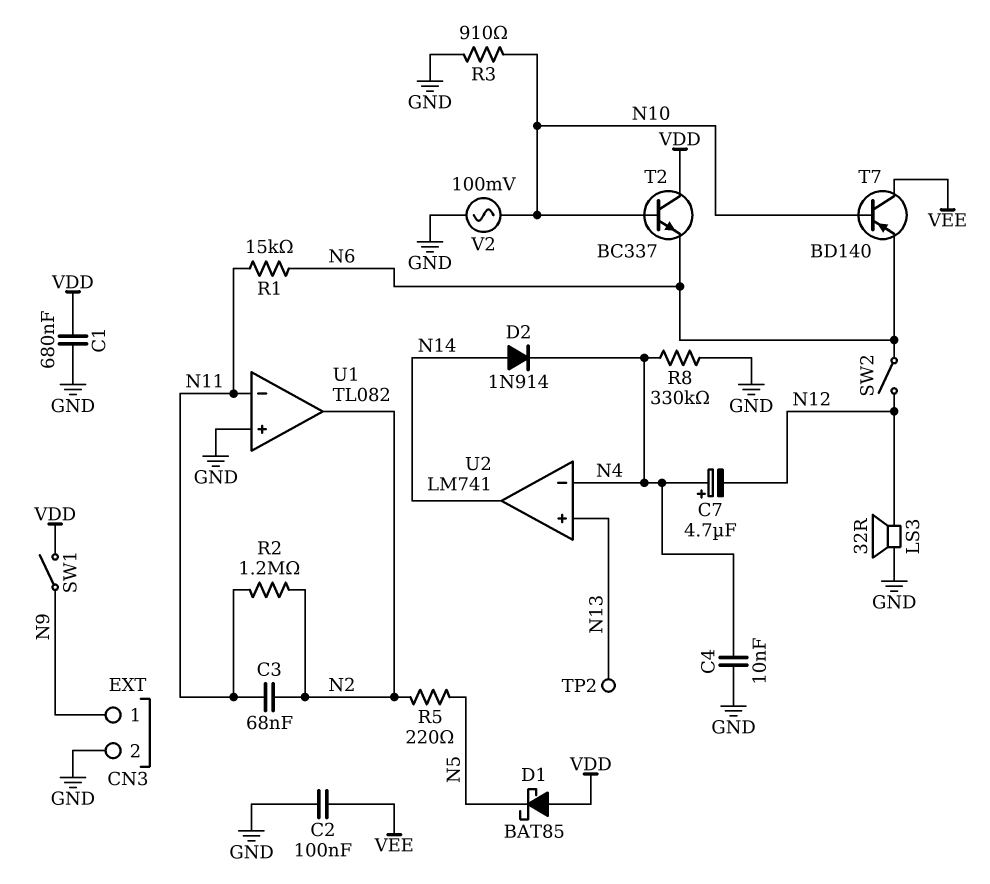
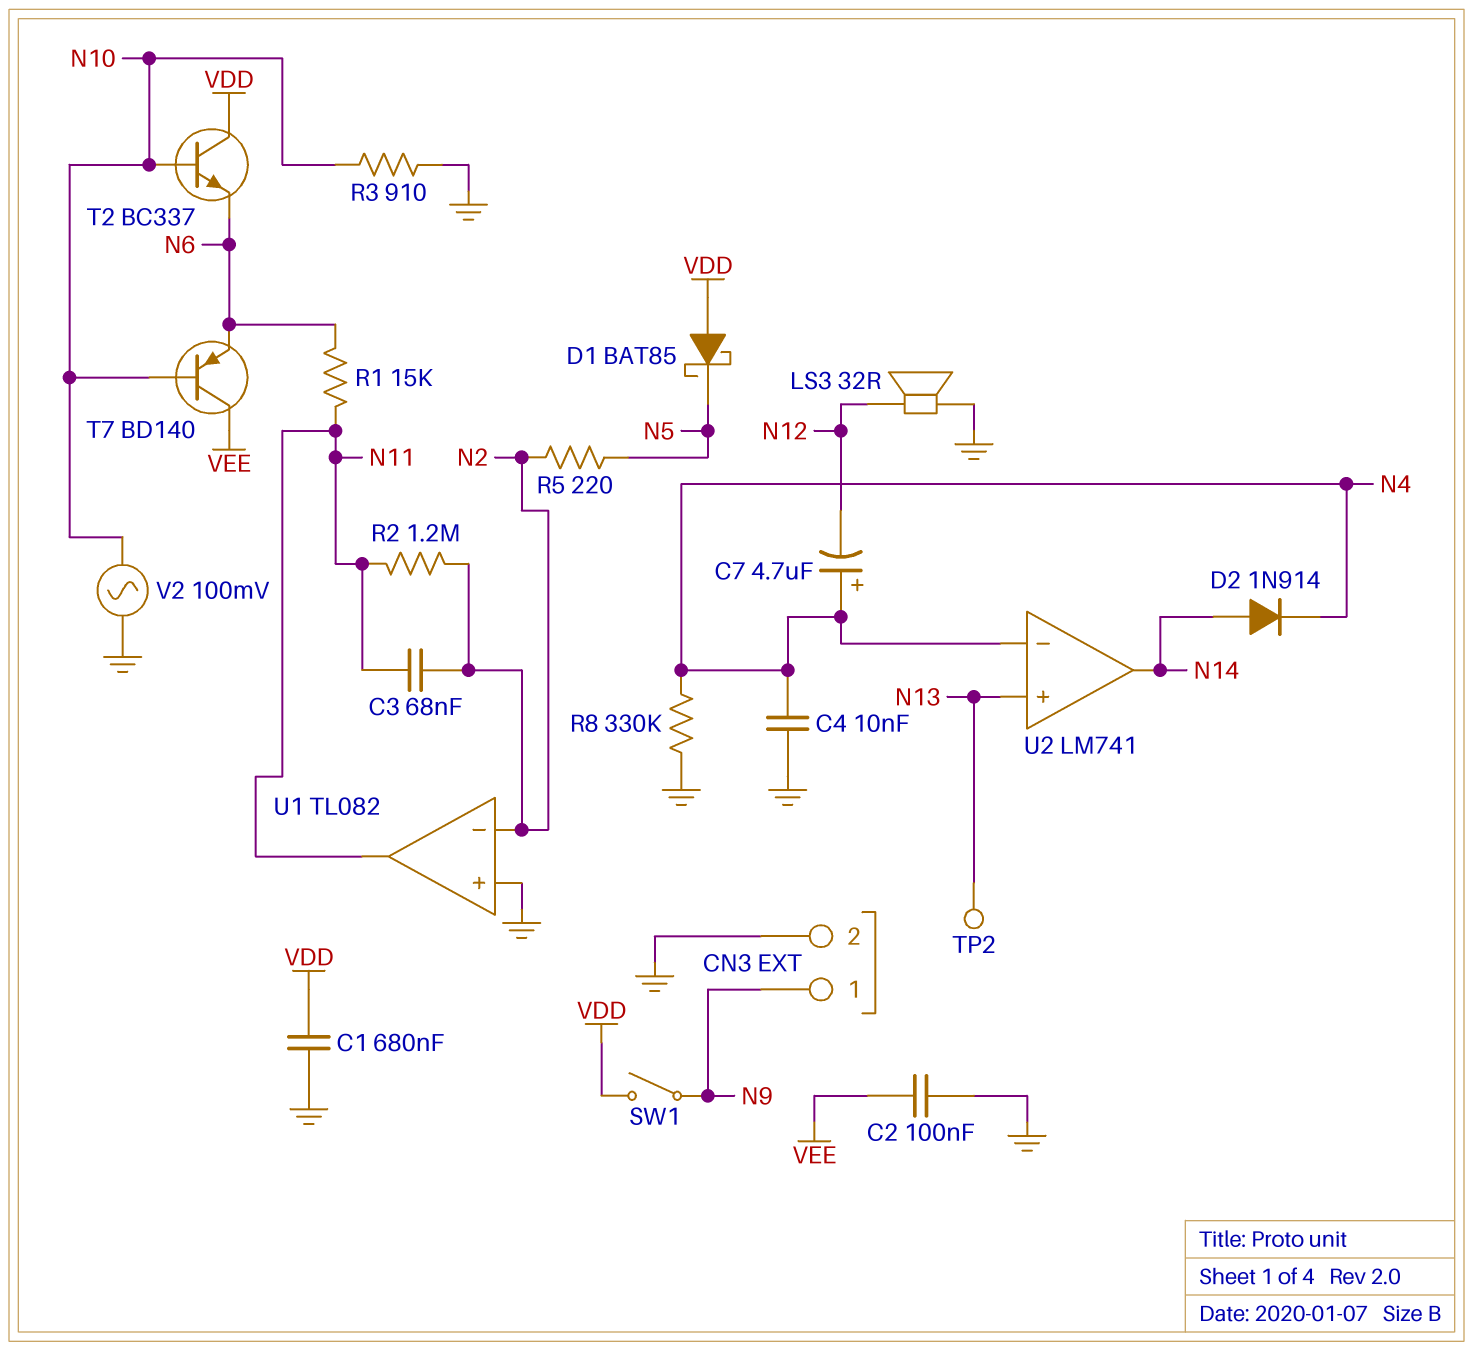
SW2: switch (N6, N12) -> none
U1 pin in-: N11 -> N2
U1 pin out: N2 -> N11

